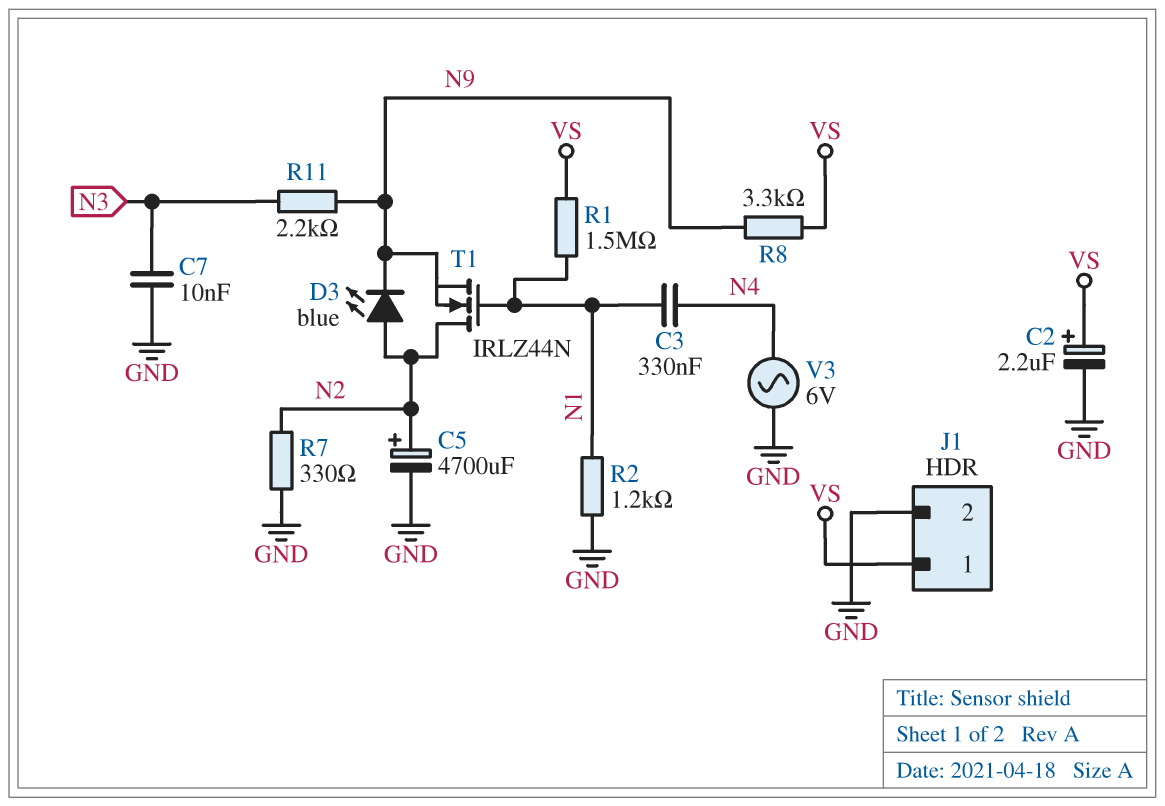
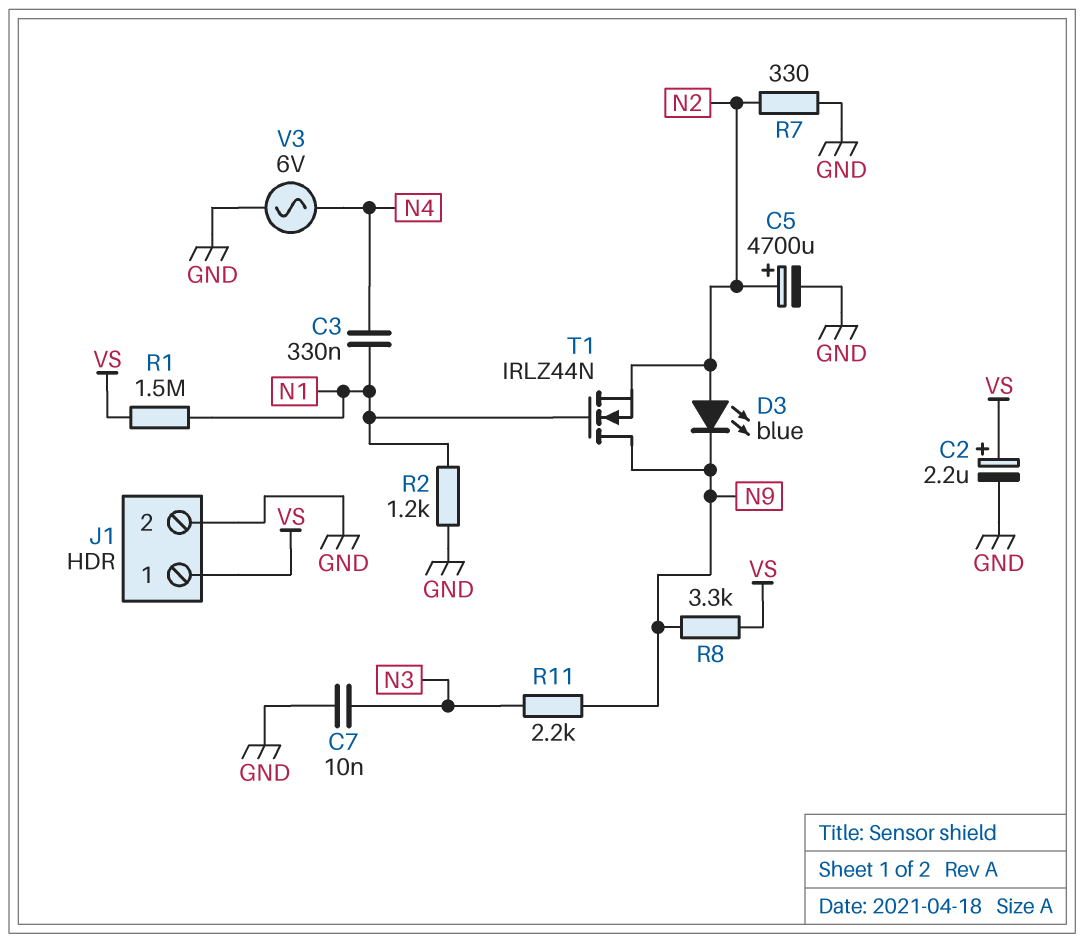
T1: NMOS IRLZ44N (G N1, D N2, S N9) -> NMOS IRLZ44N (G N1, D N9, S N2)

